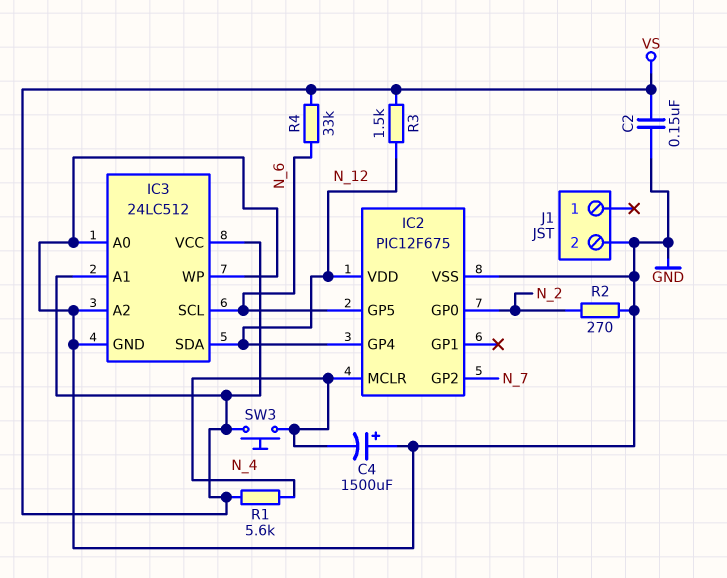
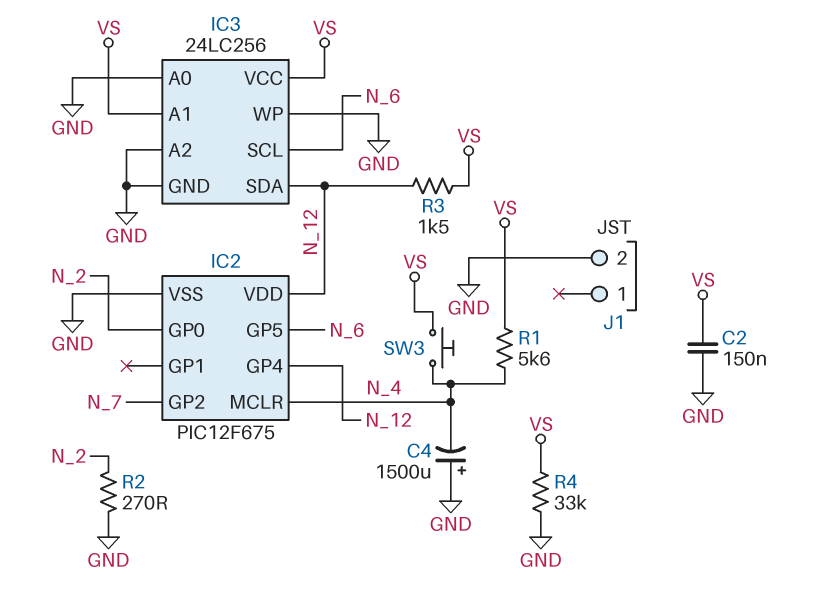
IC3: 24LC512 -> 24LC256
R4: 33k (N_6, VS) -> 33k (GND, VS)

